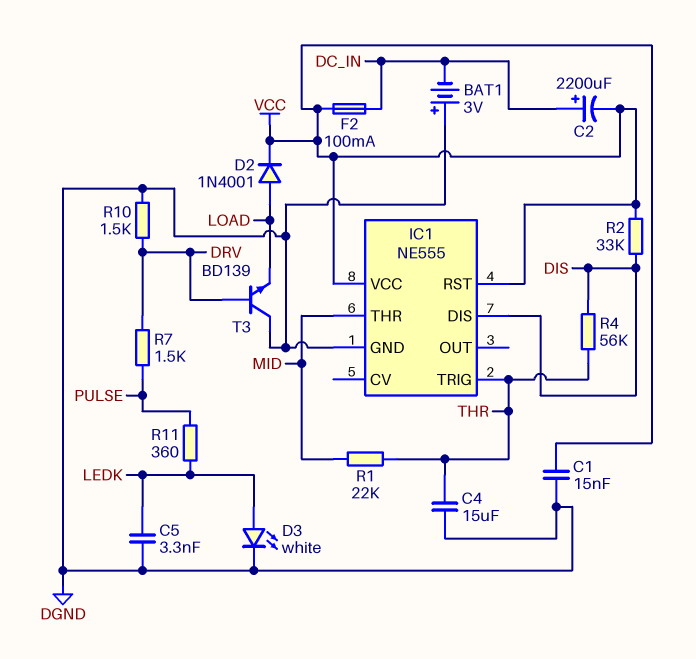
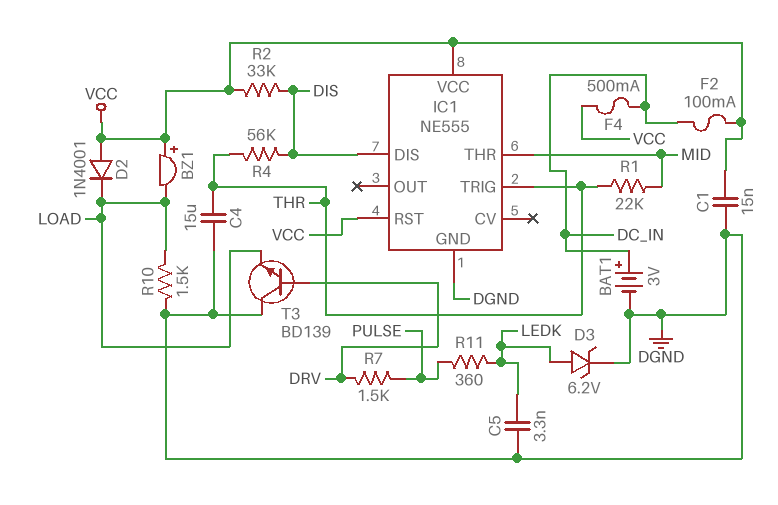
BAT1: 3V (plus DGND, minus DC_IN) -> 3V (plus DC_IN, minus DGND)
BZ1: none -> buzzer (plus VCC, minus LOAD)
C2: 2200uF (plus DC_IN, minus VCC) -> none
D2: diode 1N4001 (A LOAD, K VCC) -> diode 1N4001 (A VCC, K LOAD)
D3: LED white (A LEDK, K DGND) -> zener 6.2V (A LEDK, K DGND)
F4: none -> 500mA (DC_IN, VCC)
R10: 1.5k (DGND, DRV) -> 1.5k (DGND, LOAD)

